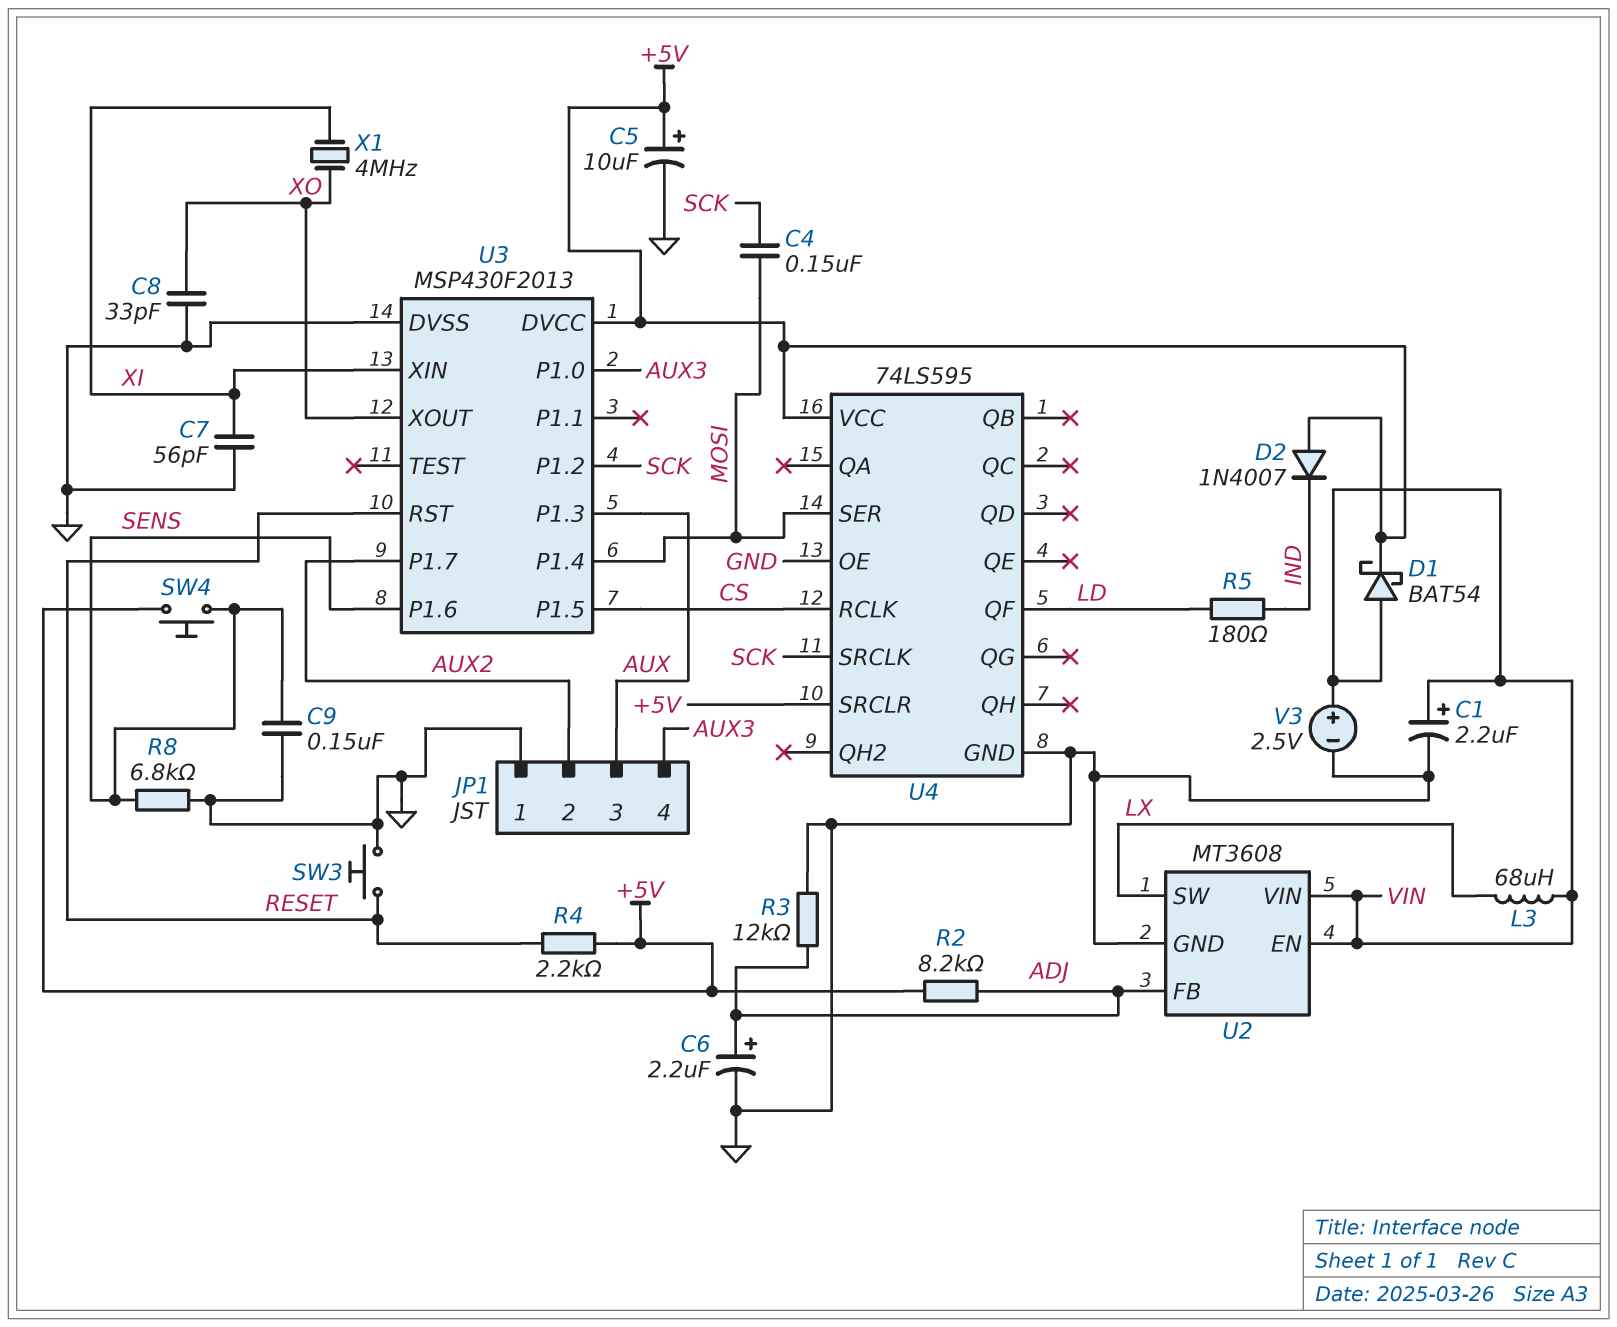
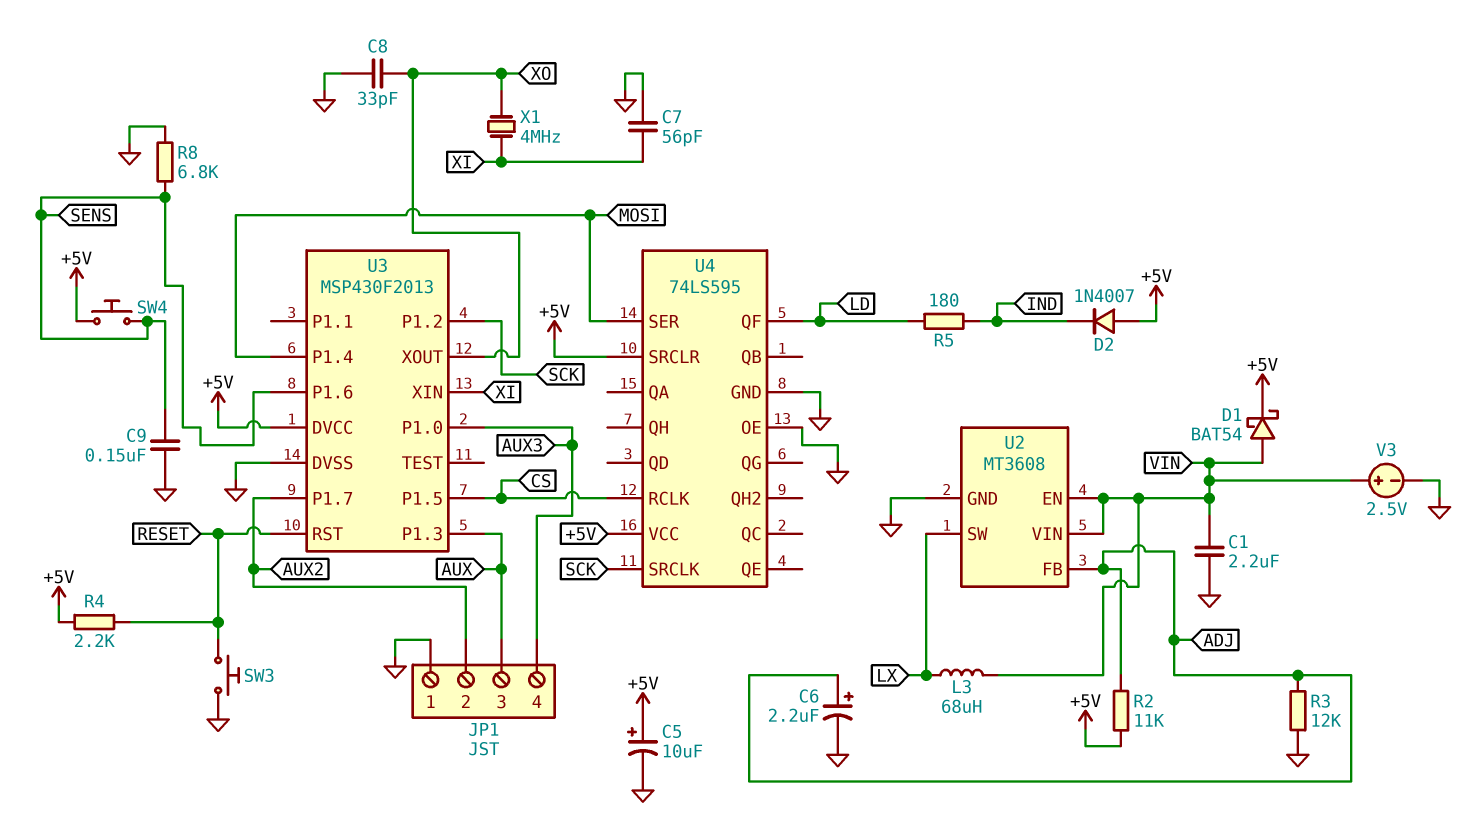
C1: 2.2uF (plus VIN, minus GND) -> 2.2uF (GND, VIN)
C4: 150nF (MOSI, SCK) -> none
R2: 8.2k (+5V, ADJ) -> 11k (+5V, ADJ)

